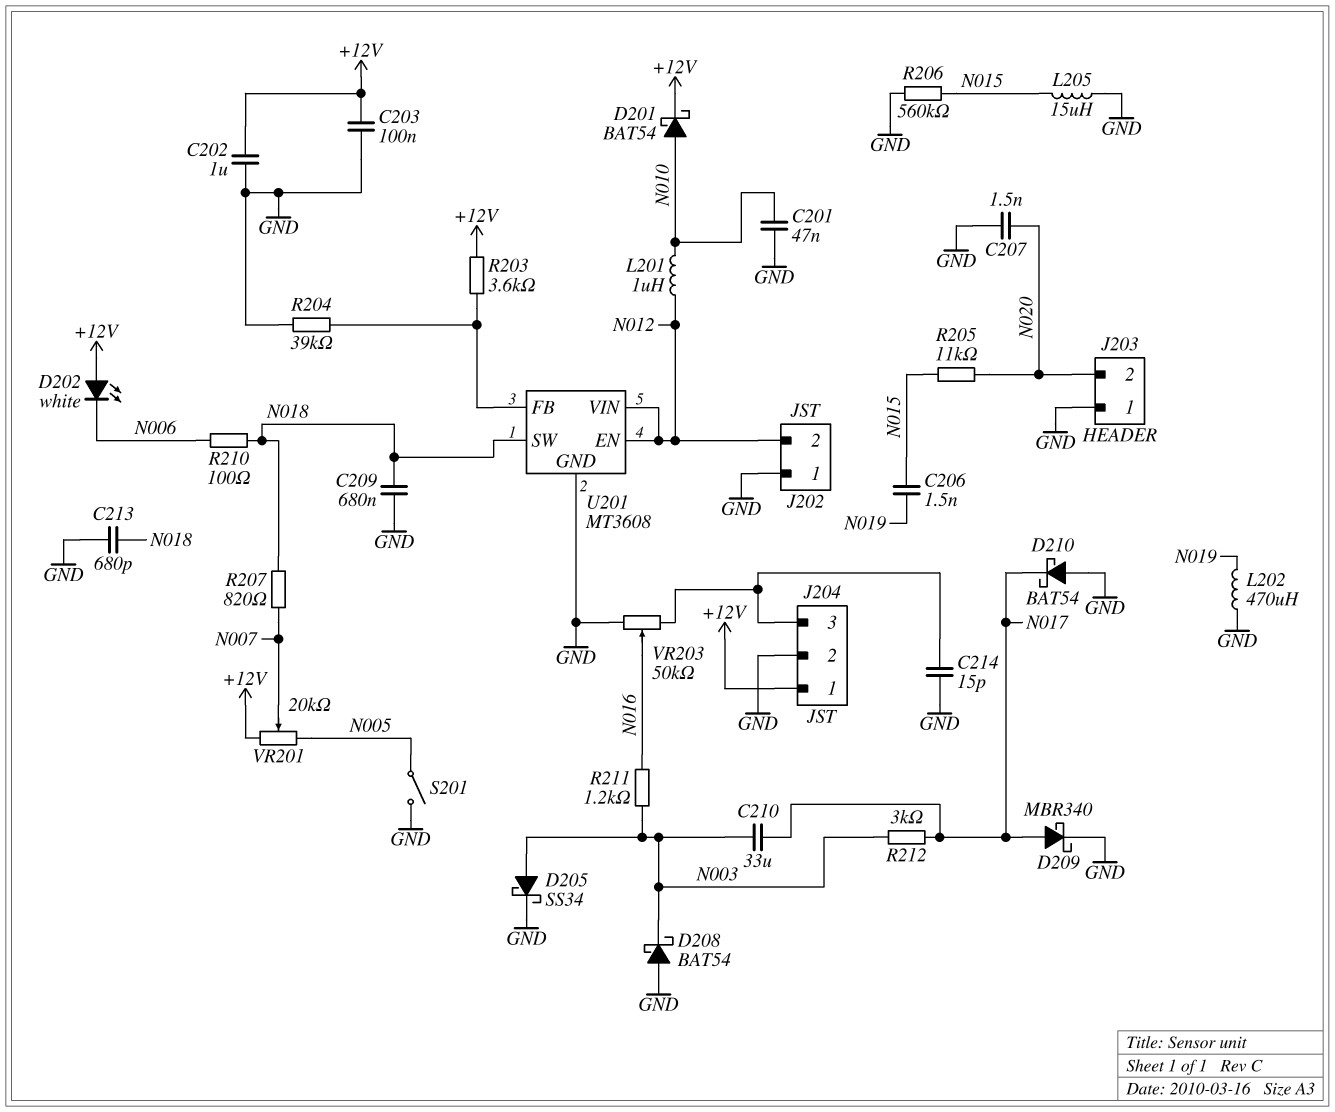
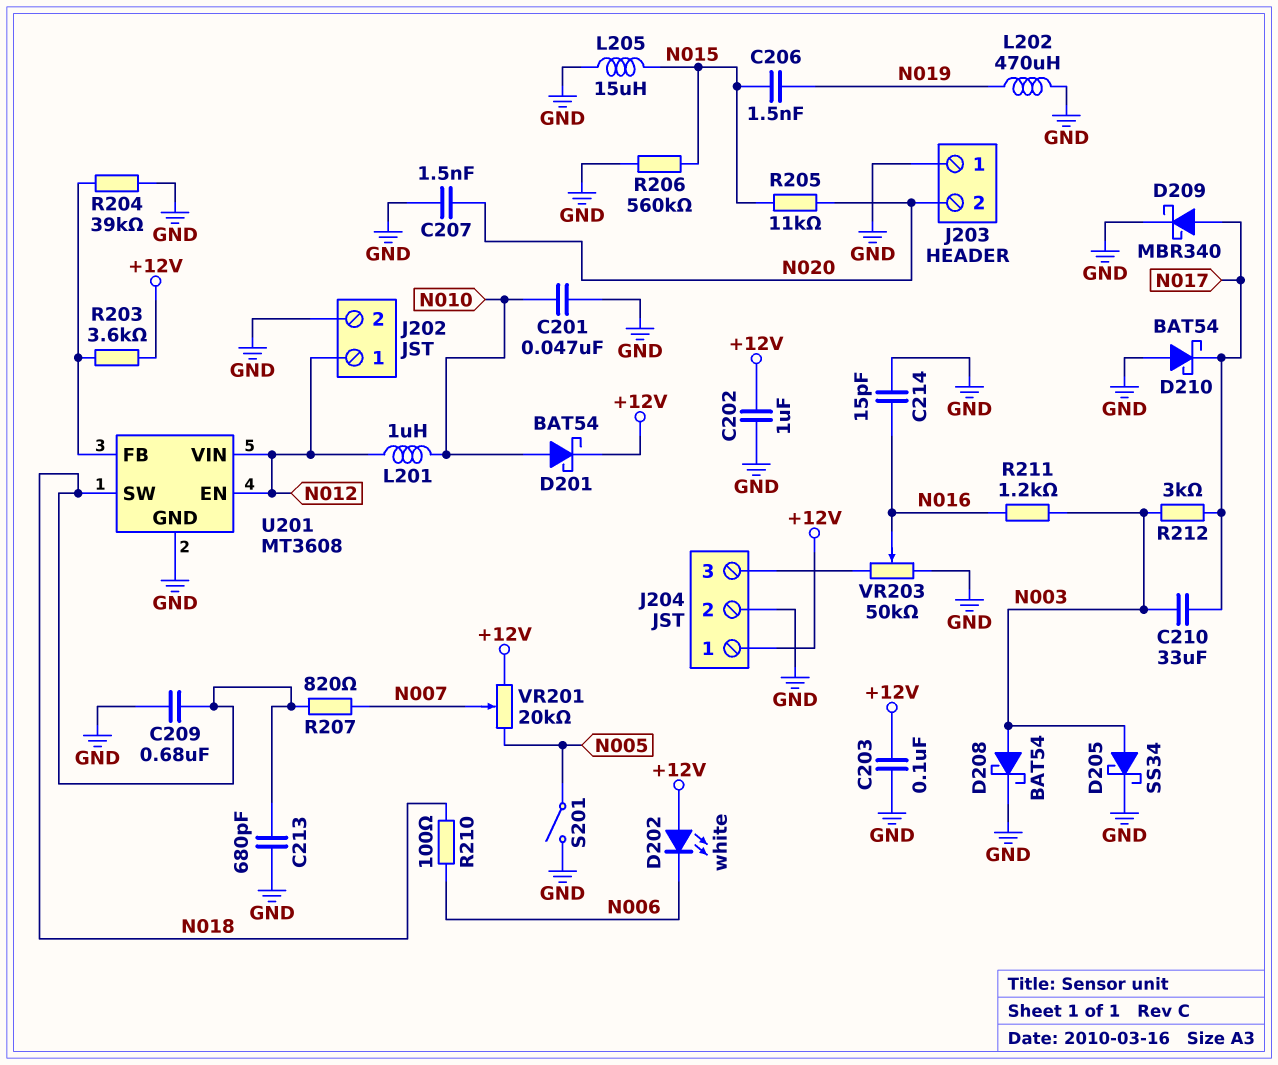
C214: 15pF (GND, J204/3) -> 15pF (GND, N016)
D208: schottky BAT54 (A GND, K N003) -> schottky BAT54 (A N003, K GND)
J202 pin 1: GND -> N012
J202 pin 2: N012 -> GND

